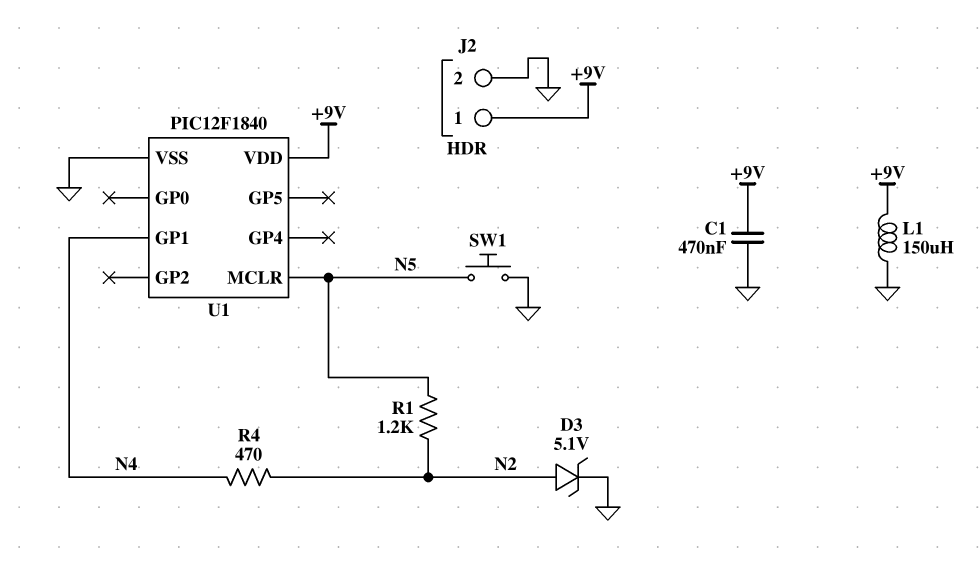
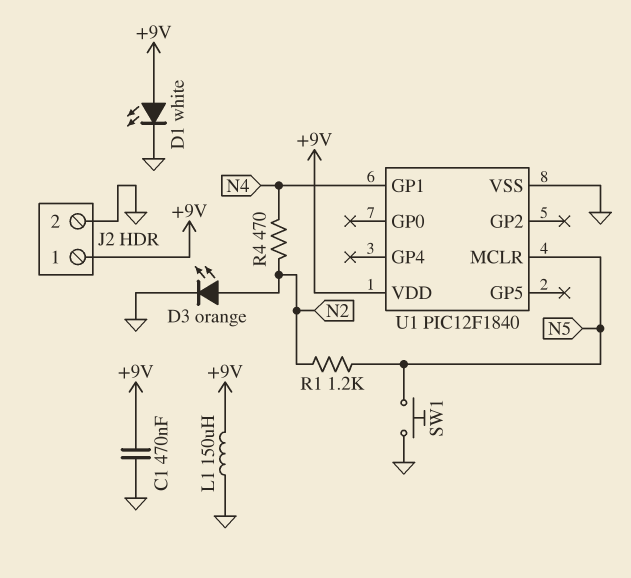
D1: none -> LED white (A +9V, K GND)
D3: zener 5.1V (A N2, K GND) -> LED orange (A N2, K GND)

